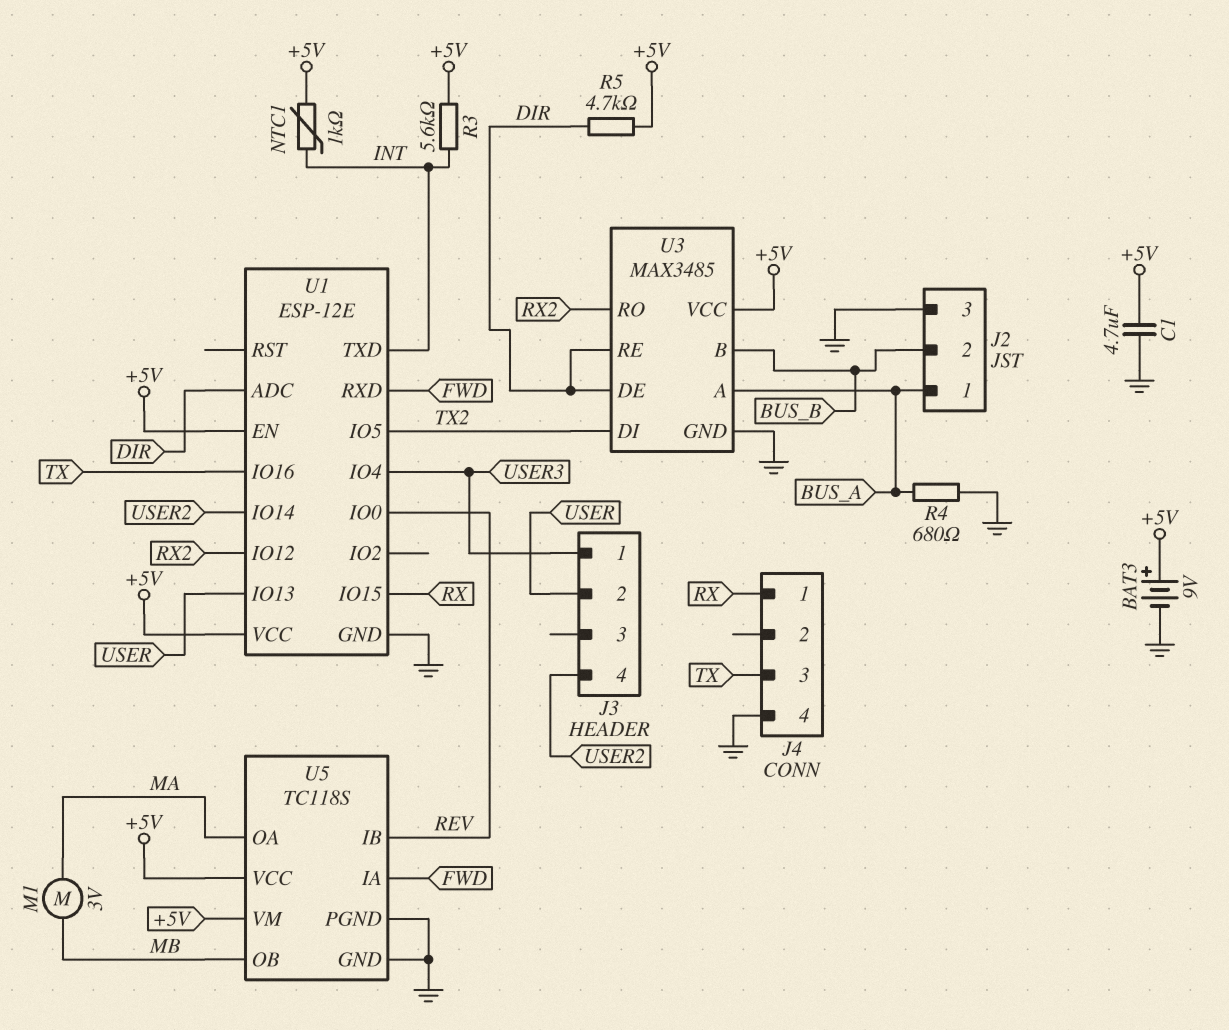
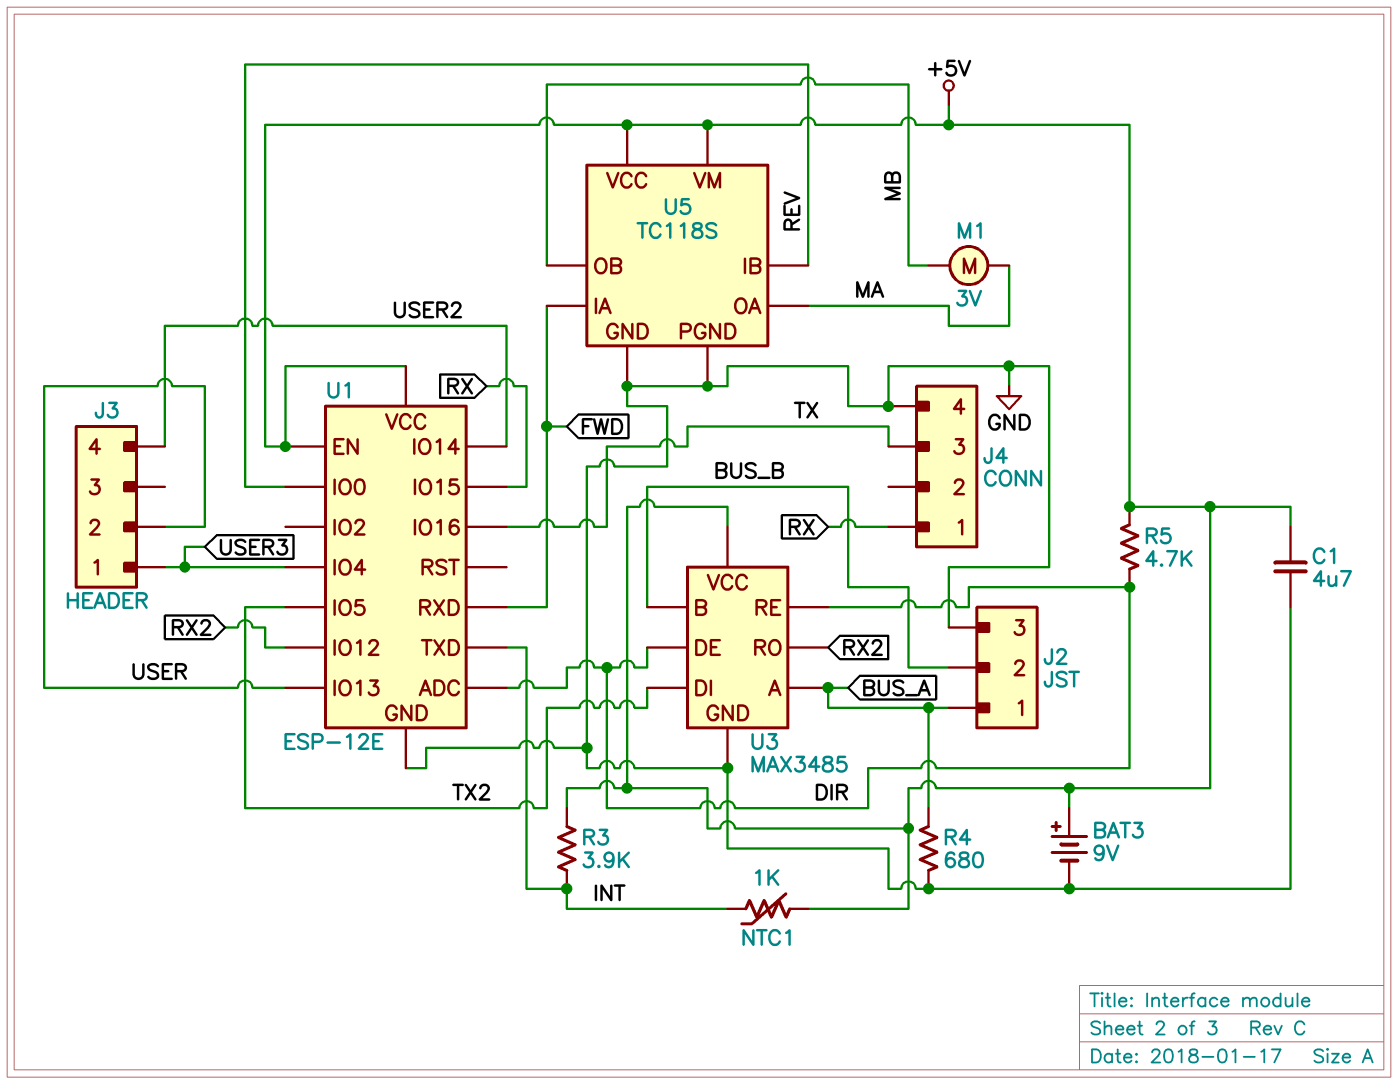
R3: 5.6k (+5V, INT) -> 3.9k (+5V, INT)

